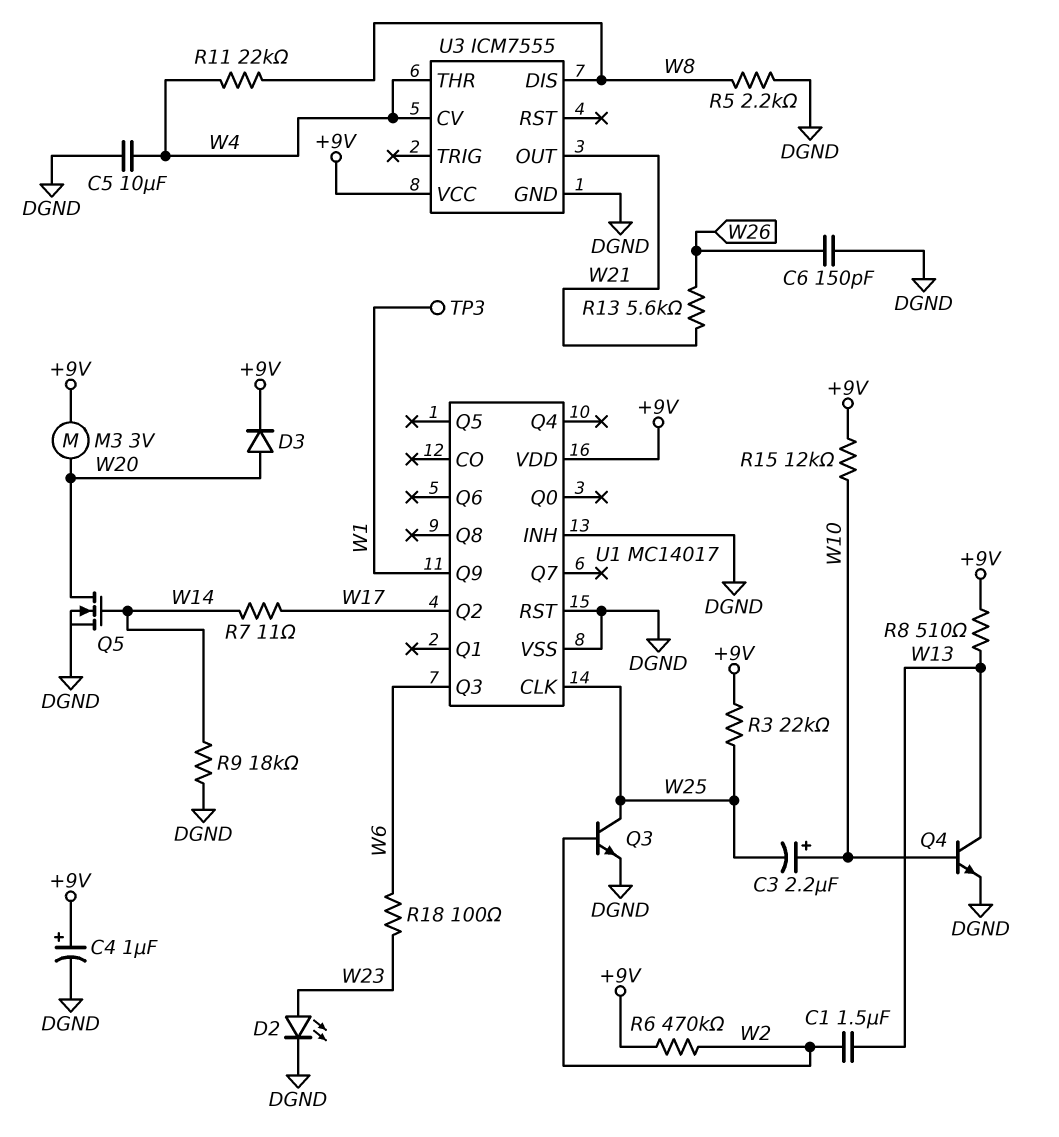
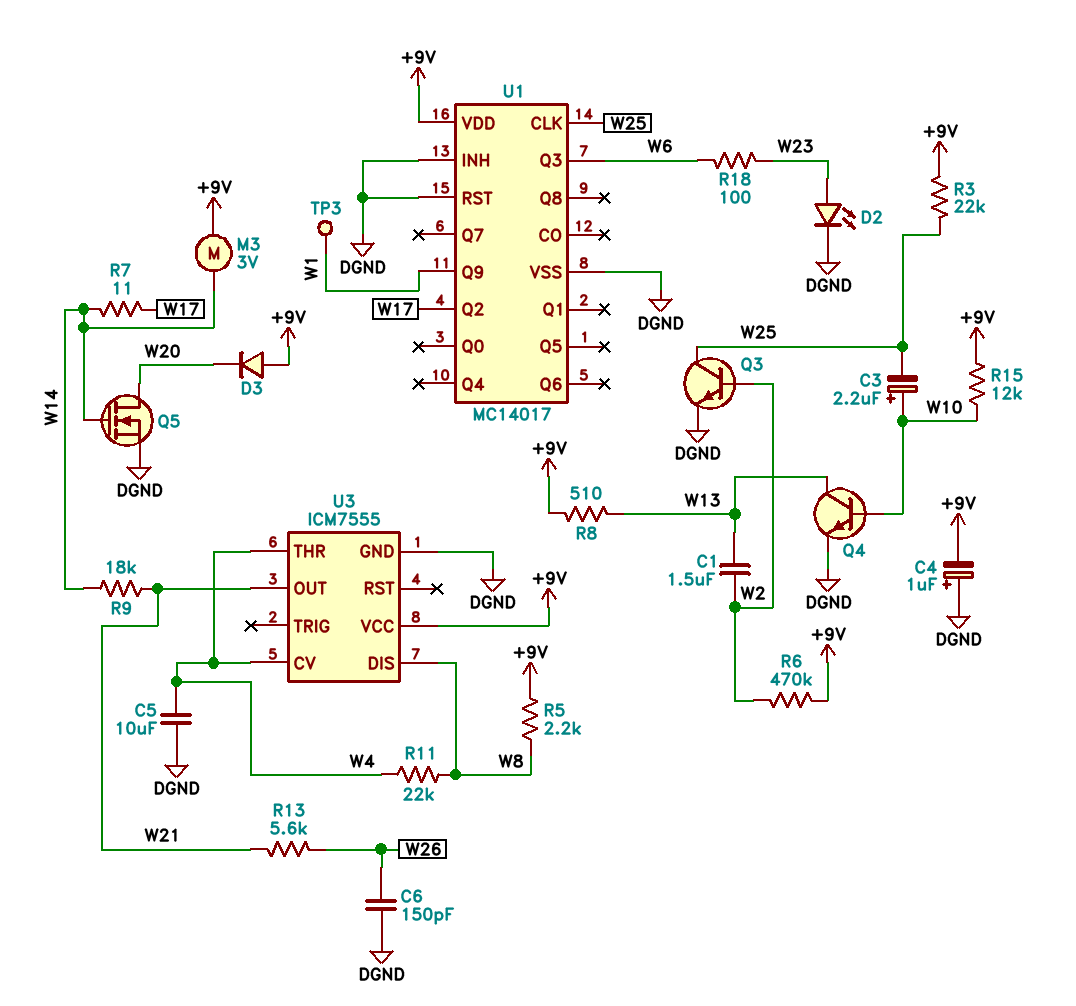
C4: 1uF (plus +9V, minus DGND) -> 1uF (plus DGND, minus +9V)
D3: diode (A W20, K +9V) -> diode (A +9V, K W20)
M3: motor 3V (+9V, W20) -> motor 3V (+9V, W14)
R5: 2.2k (DGND, W8) -> 2.2k (+9V, W8)
R9: 18k (DGND, W14) -> 18k (W14, W21)

